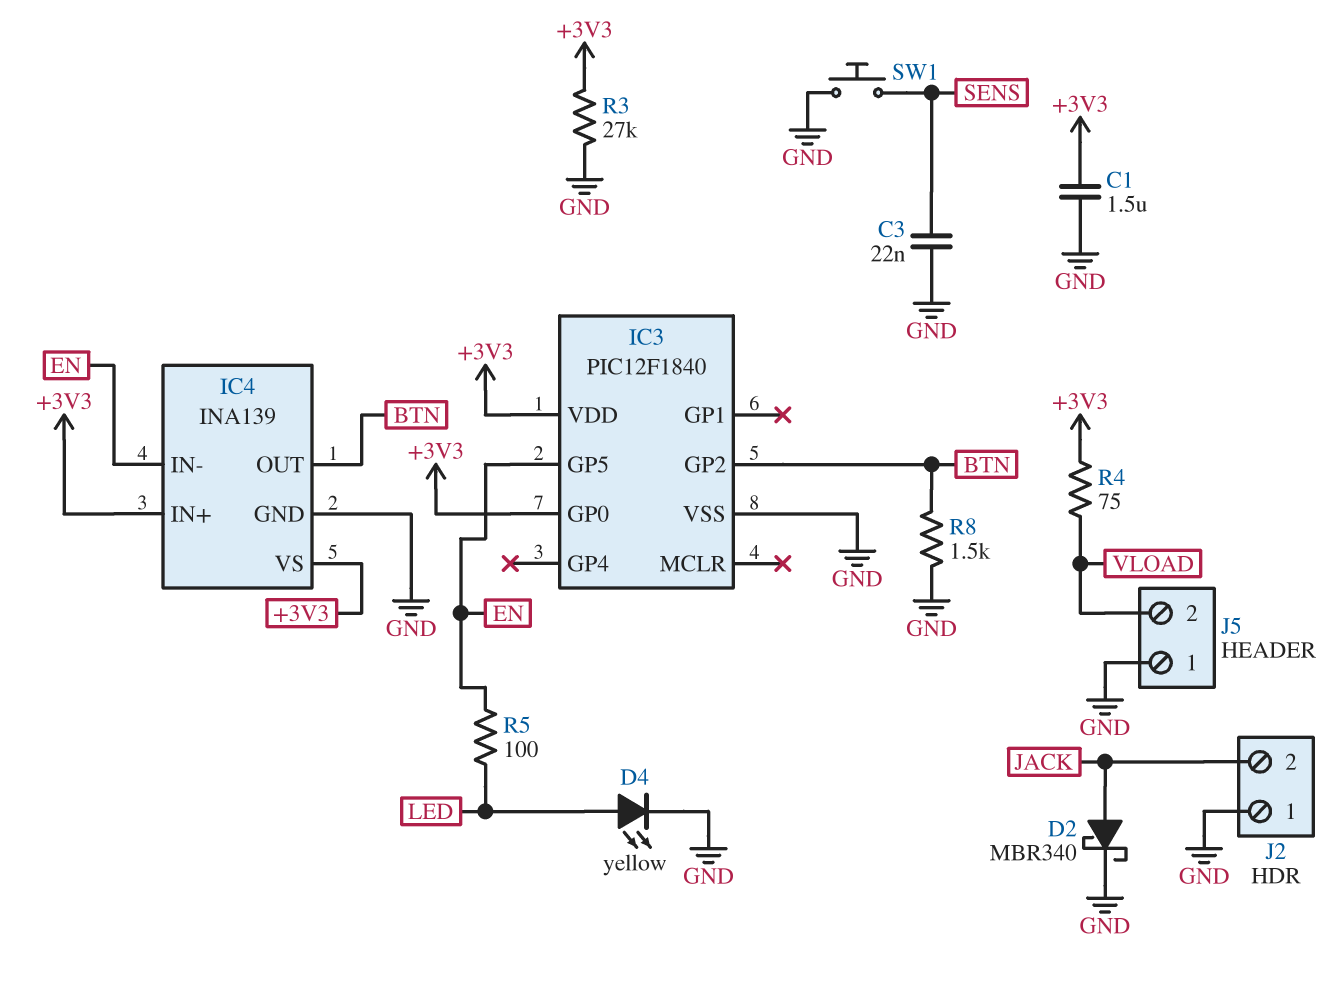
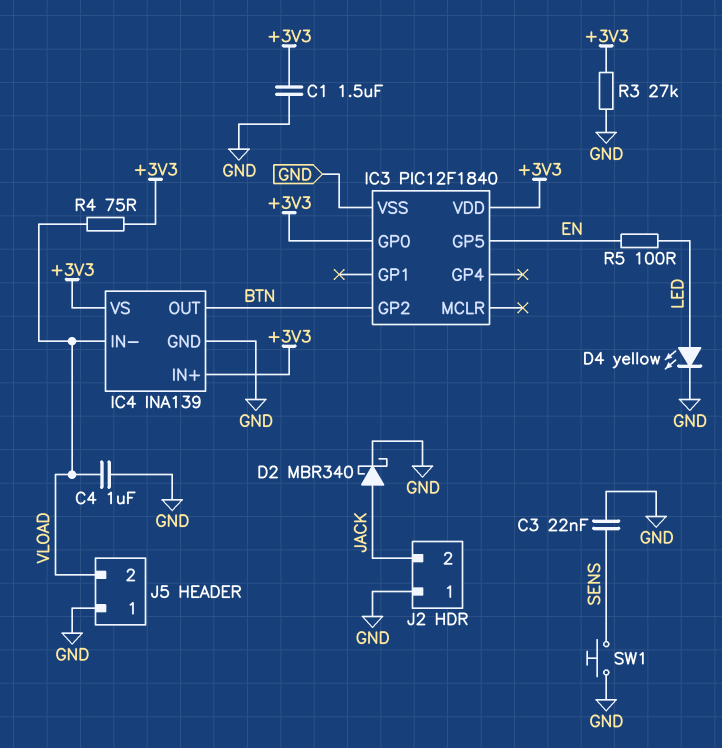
C4: none -> 1uF (GND, VLOAD)
IC4 pin IN-: EN -> VLOAD
R8: 1.5k (BTN, GND) -> none

